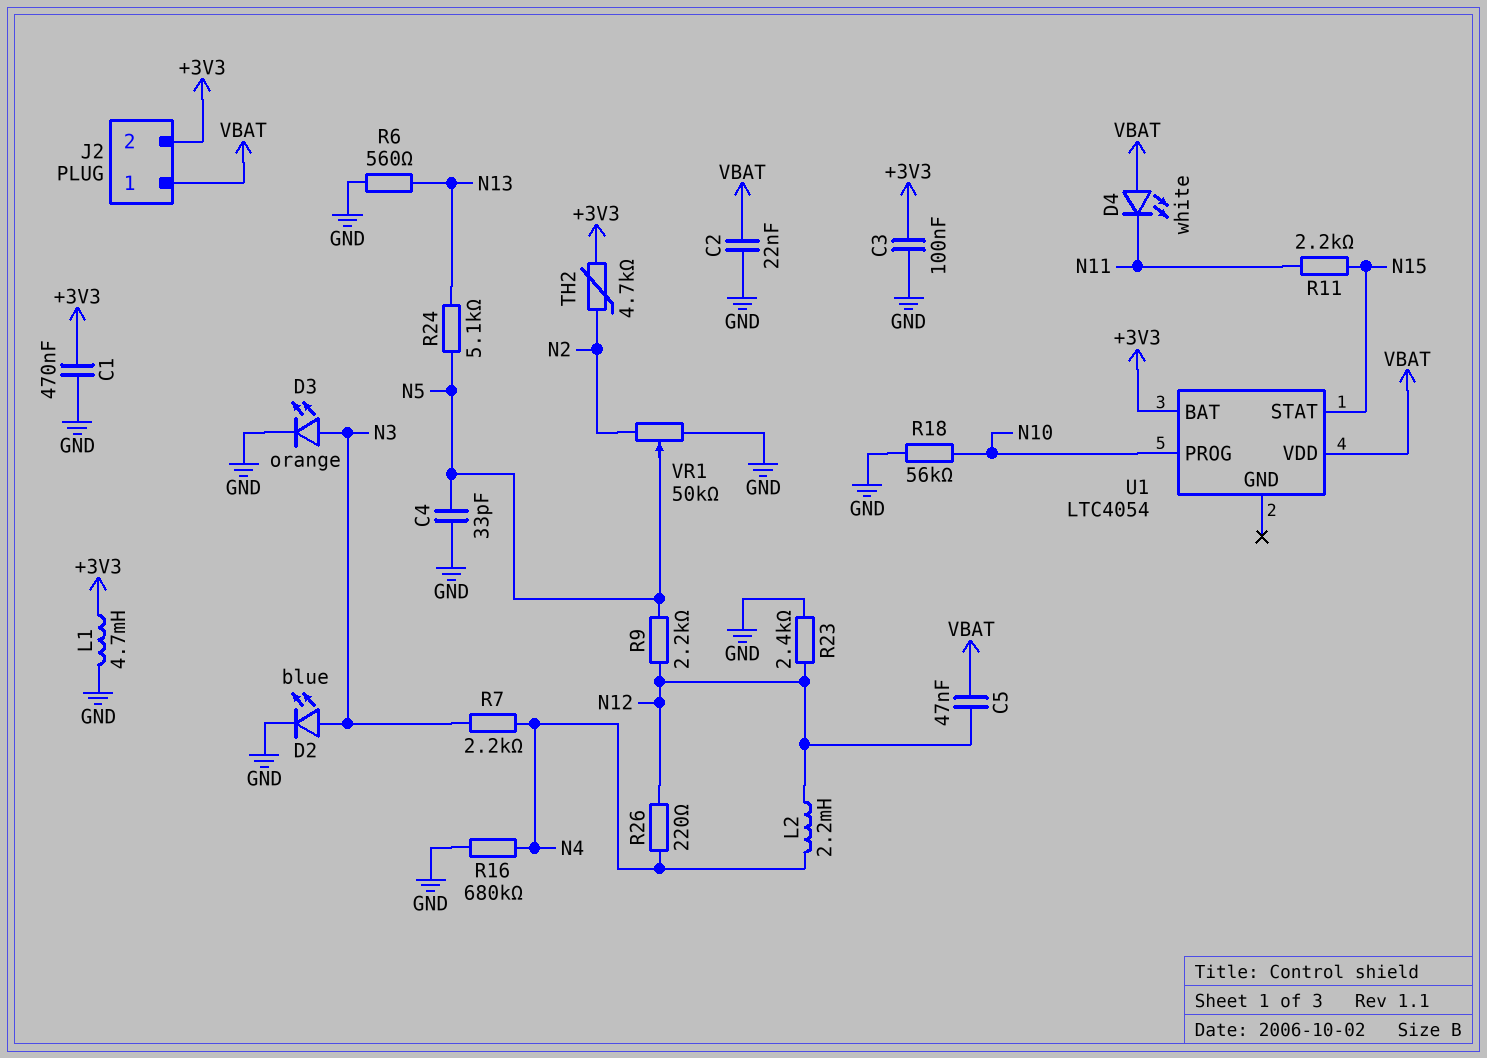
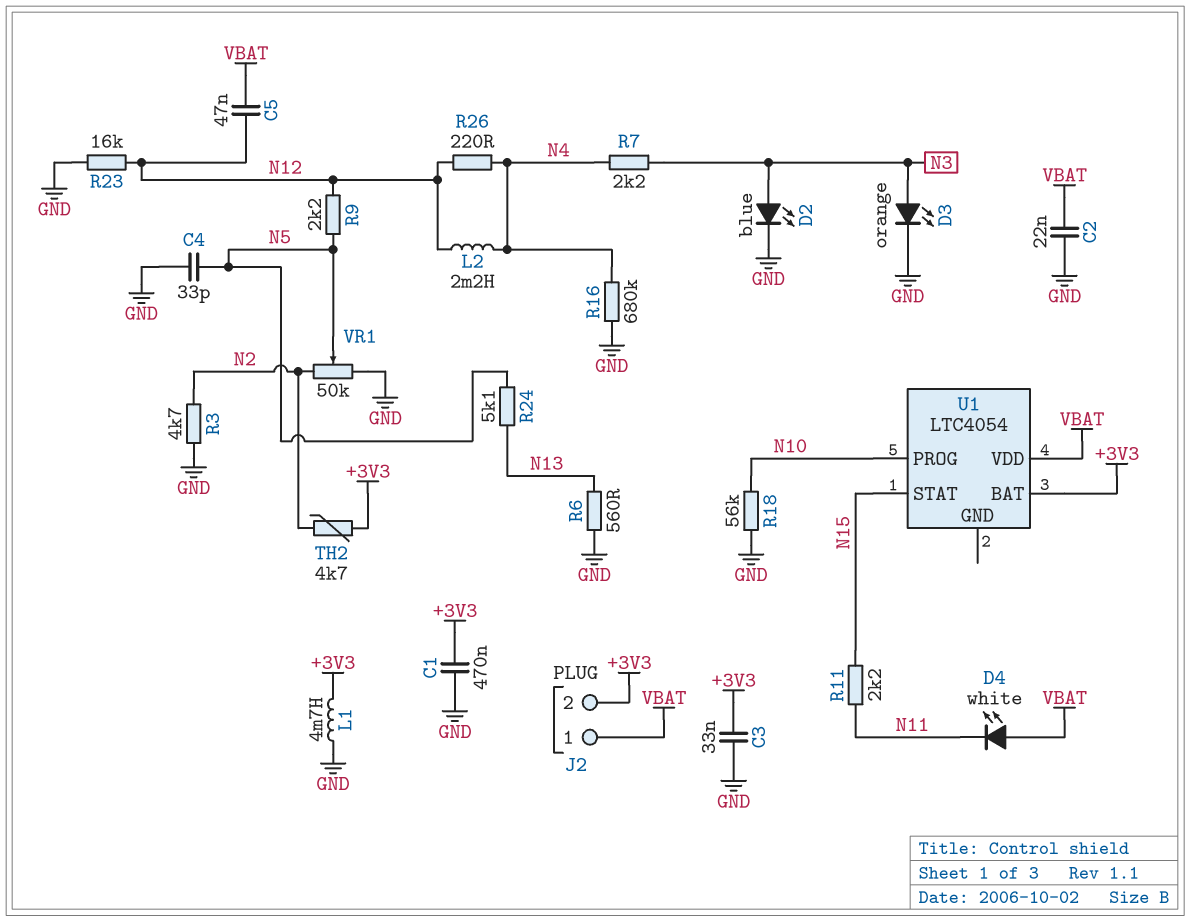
C3: 100nF (+3V3, GND) -> 33nF (+3V3, GND)
R3: none -> 4.7k (GND, N2)
R23: 2.4k (GND, N12) -> 16k (GND, N12)

